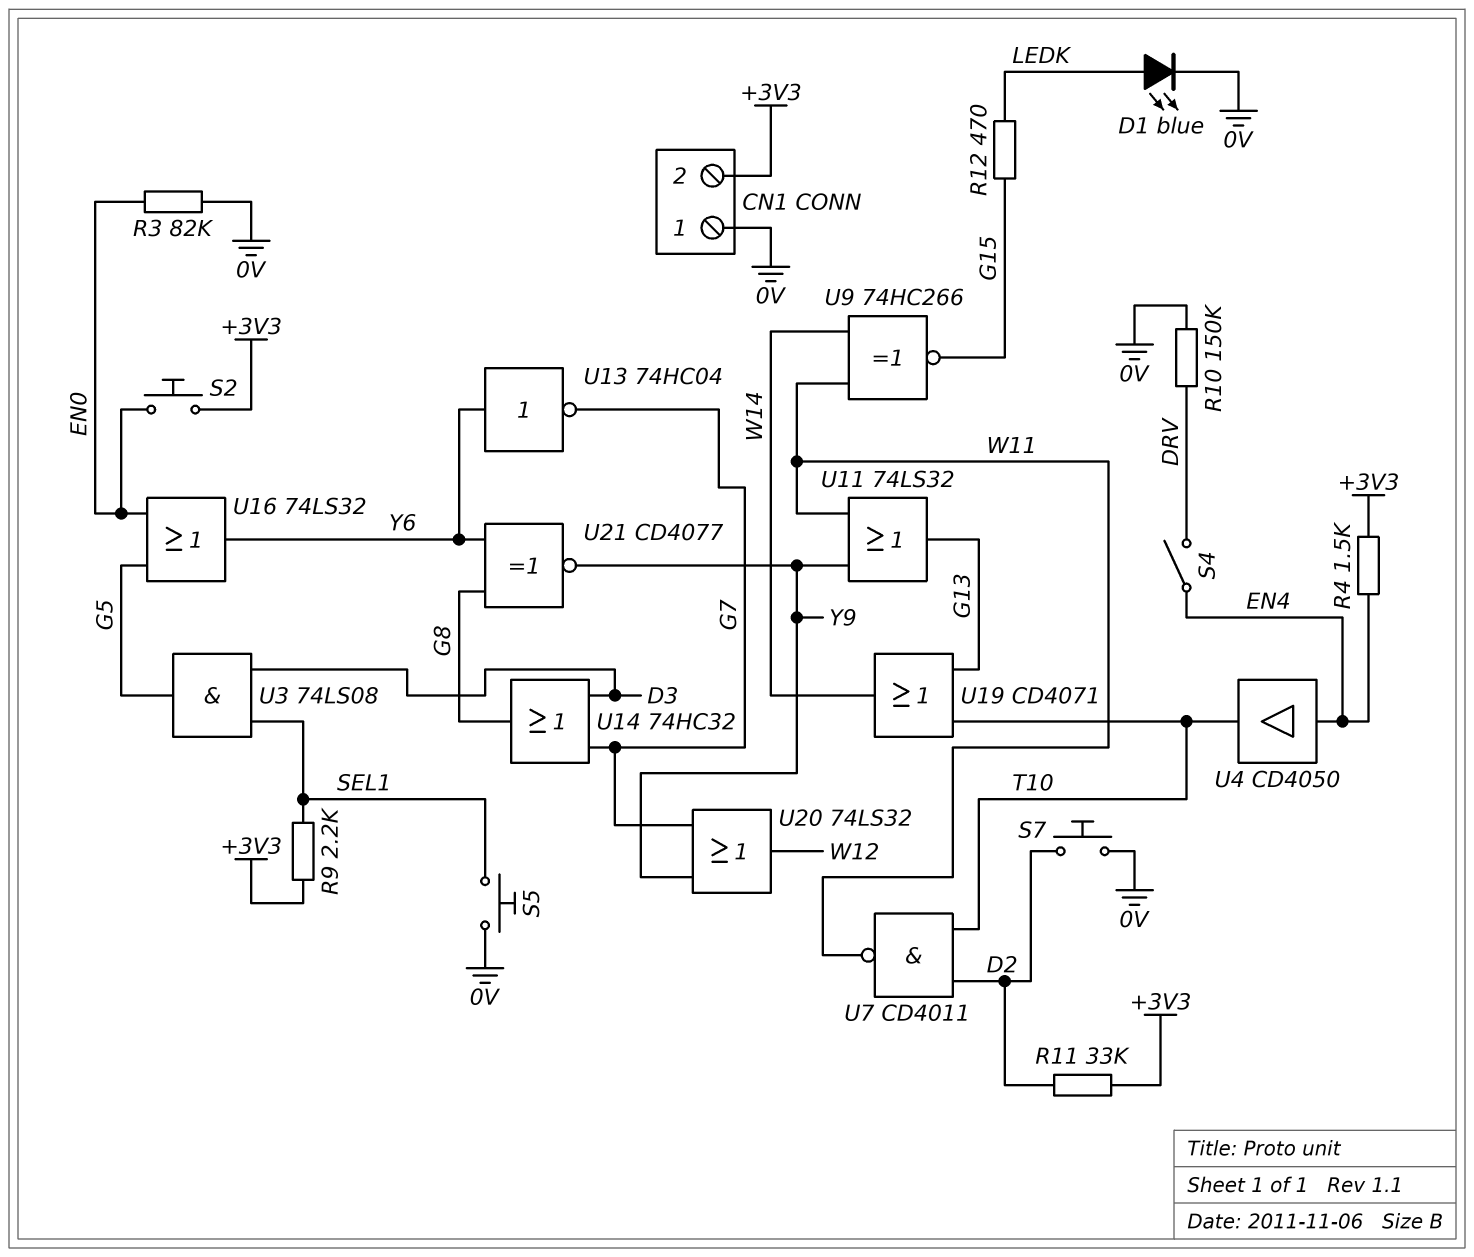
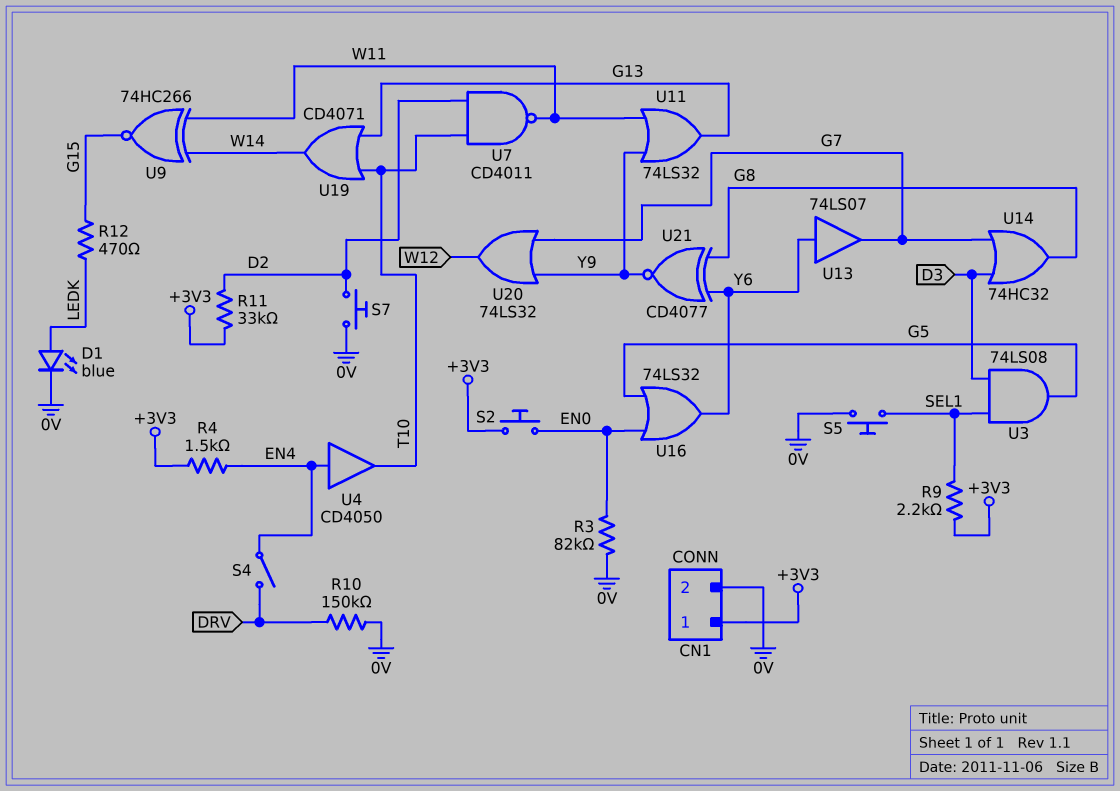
CN1 pin 1: 0V -> +3V3
CN1 pin 2: +3V3 -> 0V
U13: NOT 74HC04 (in Y6, out G7) -> buffer 74LS07 (in Y6, out G7)

